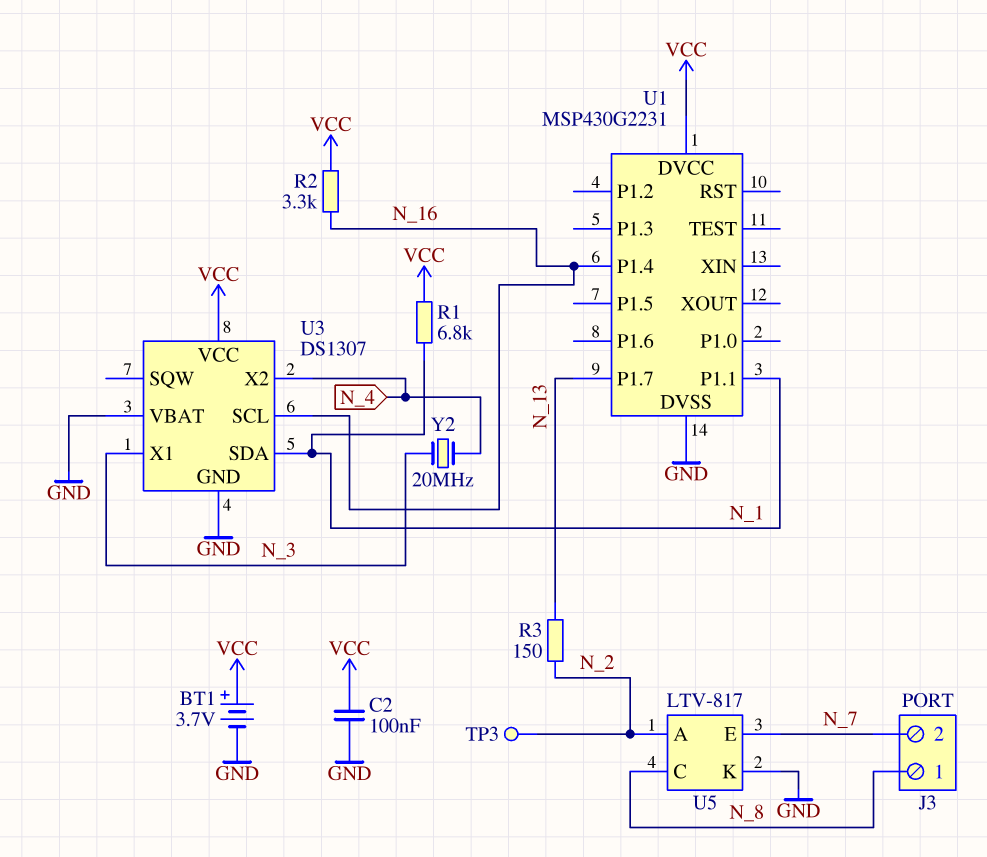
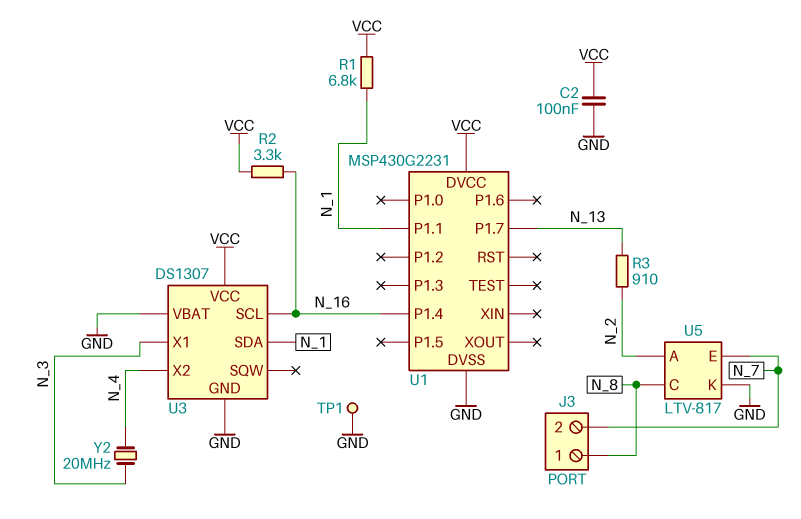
BT1: 3.7V (plus VCC, minus GND) -> none
R3: 150 (N_2, N_13) -> 910 (N_2, N_13)
TP1: none -> test point (GND)
TP3: test point (N_2) -> none

